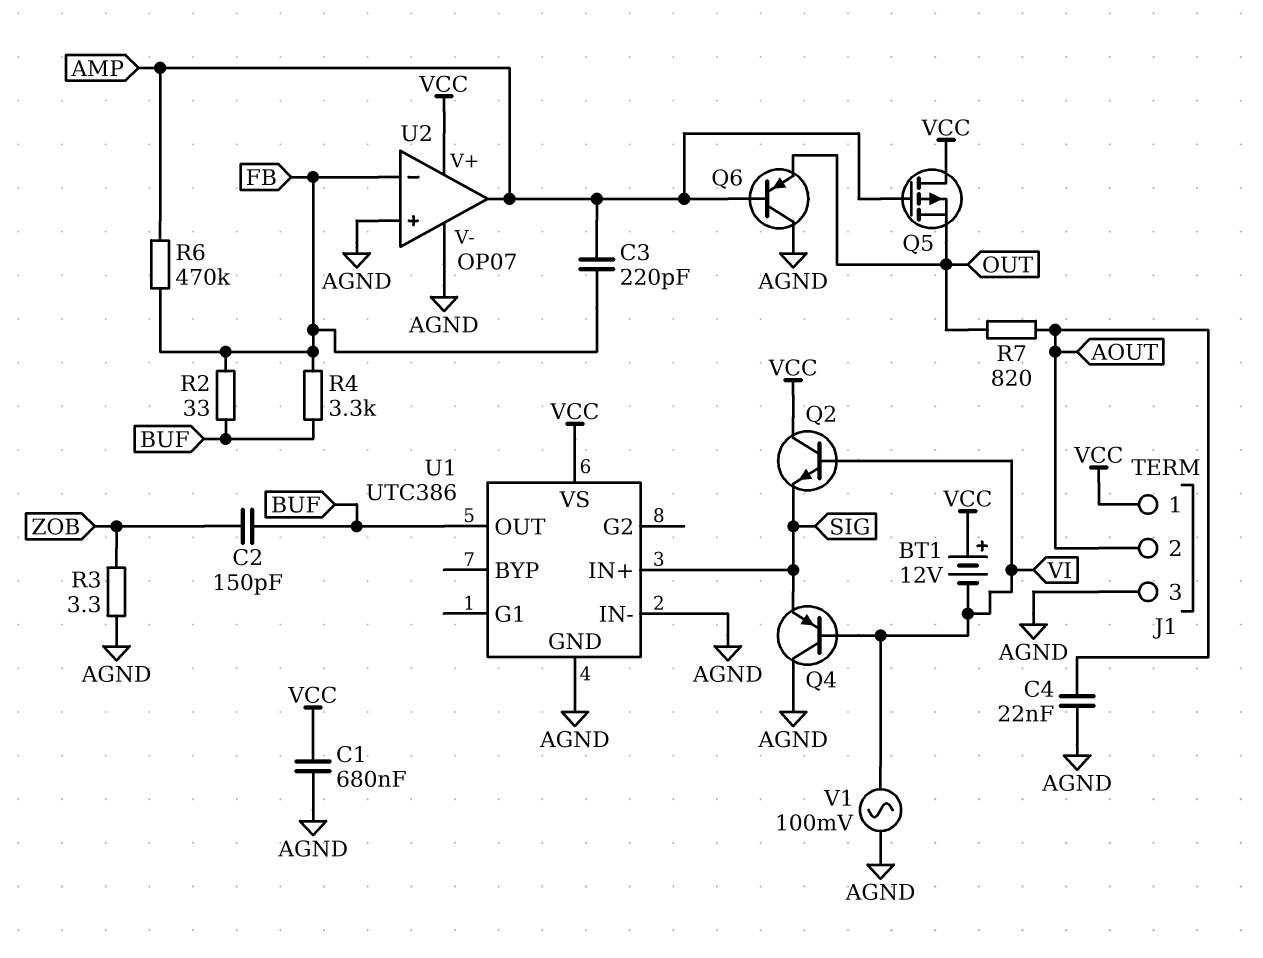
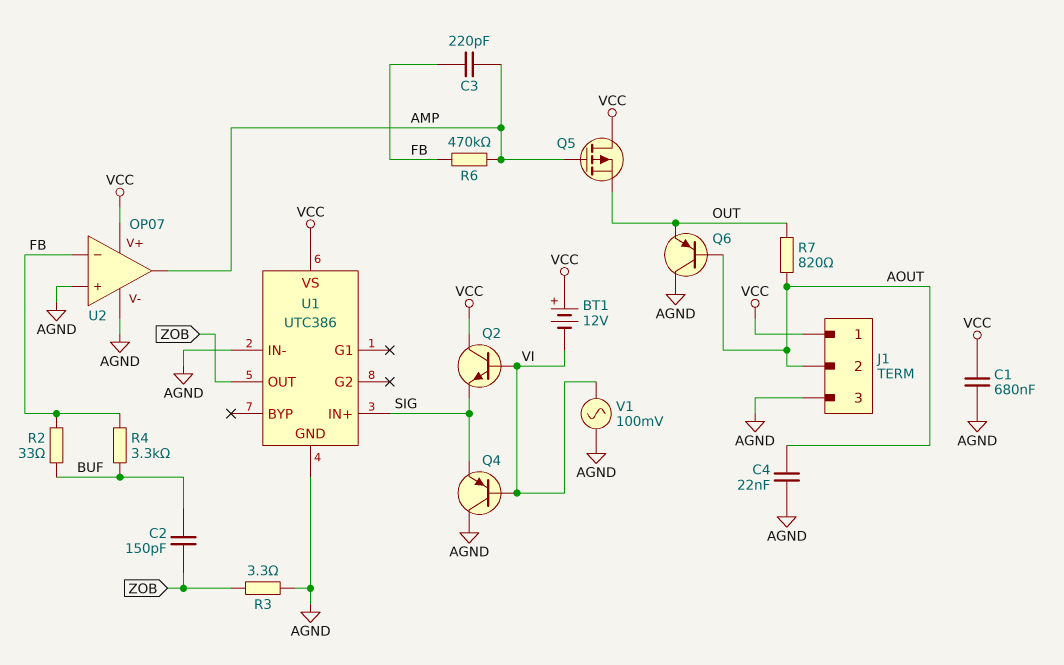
Q6: PNP (B AMP, C AGND, E OUT) -> PNP (B AOUT, C AGND, E OUT)
U1 pin OUT: BUF -> ZOB

